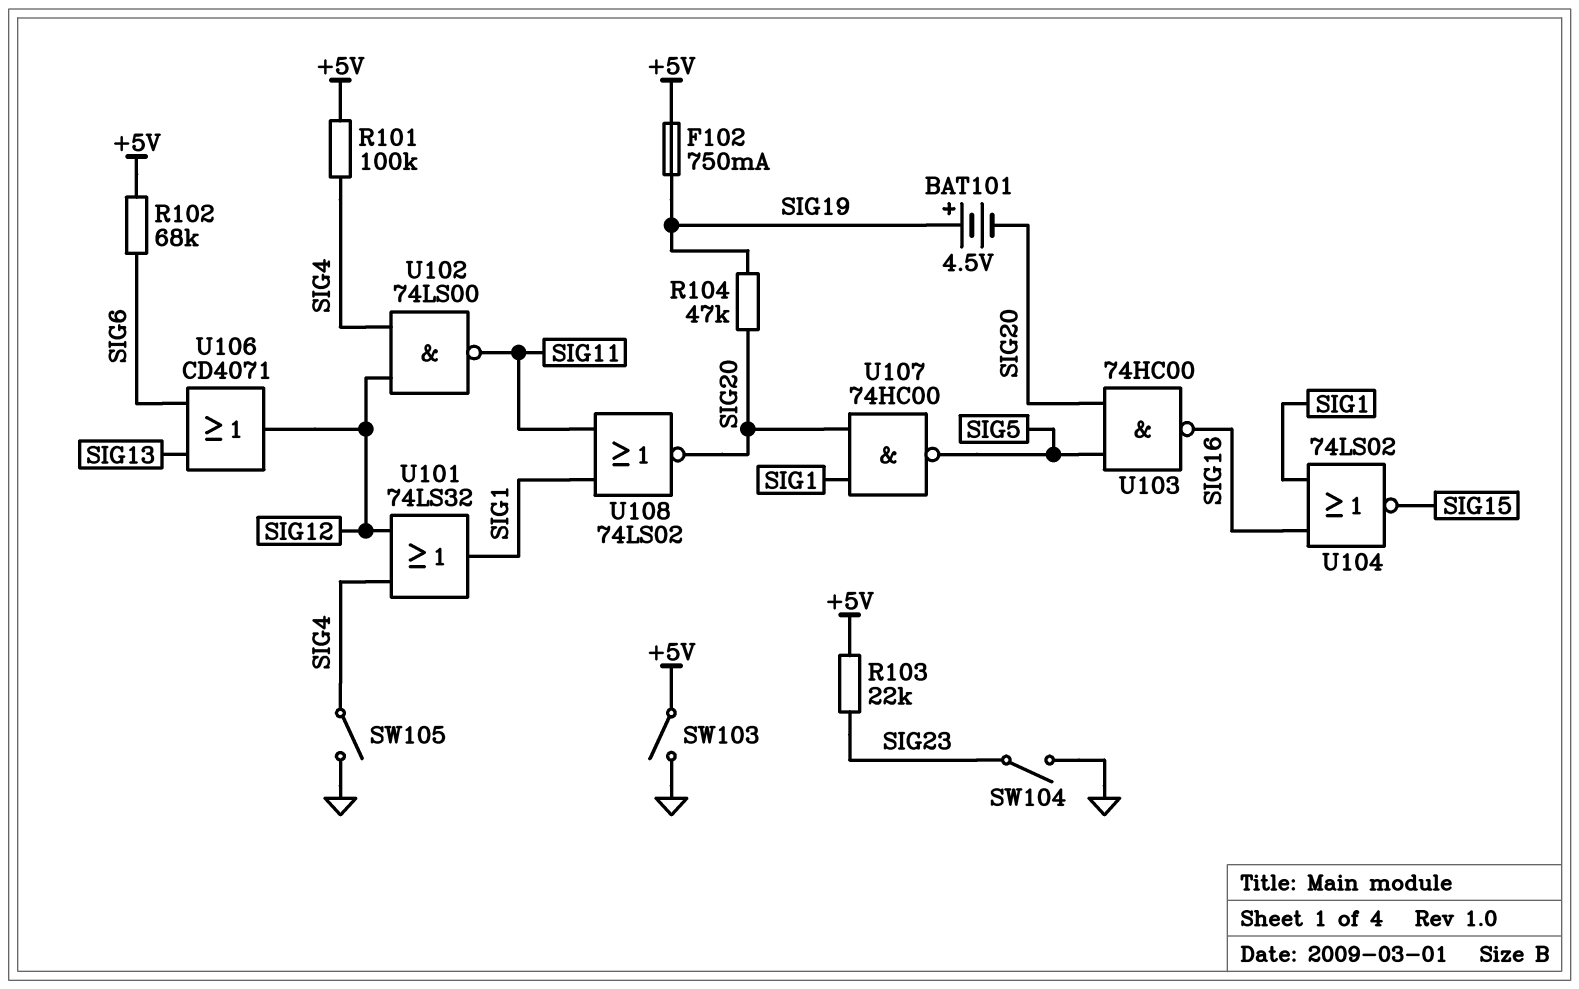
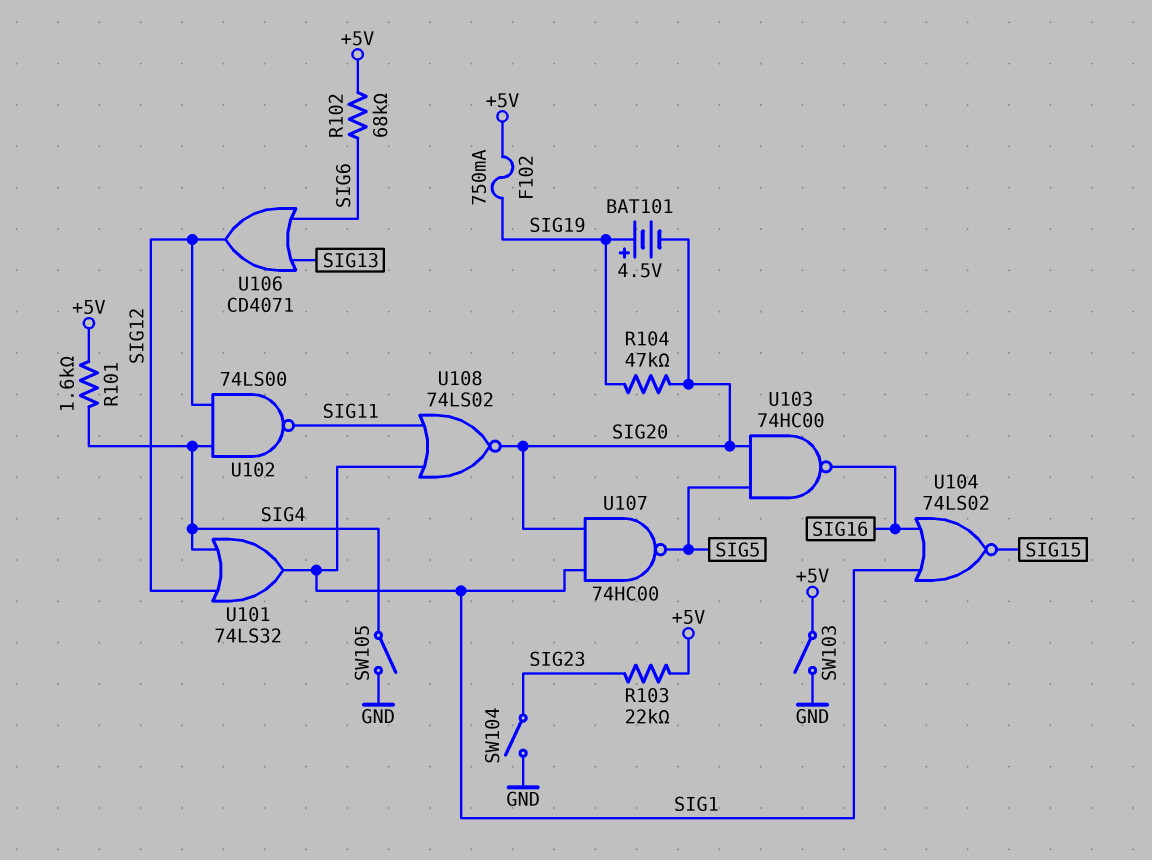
R101: 100k (+5V, SIG4) -> 1.6k (+5V, SIG4)

